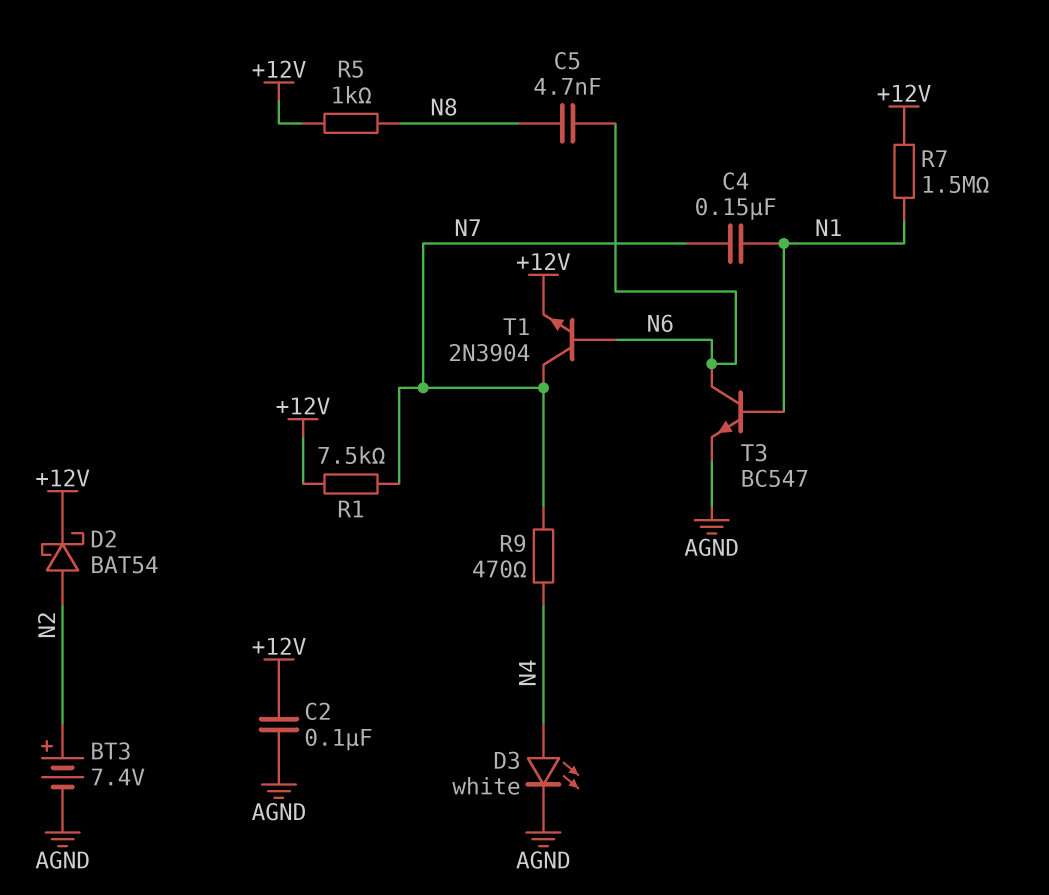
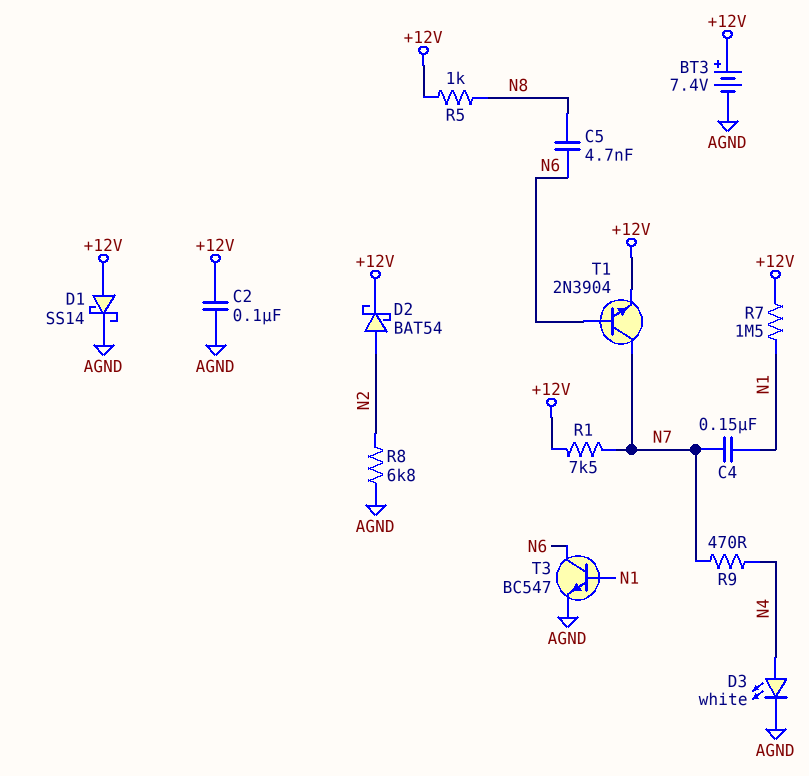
BT3: 7.4V (plus N2, minus AGND) -> 7.4V (plus +12V, minus AGND)
D1: none -> schottky SS14 (A +12V, K AGND)
R8: none -> 6.8k (AGND, N2)

